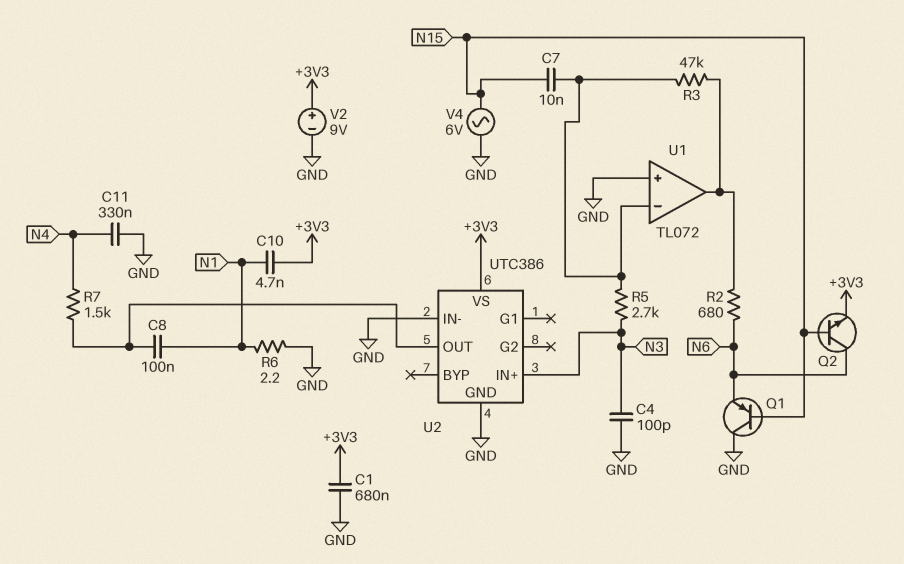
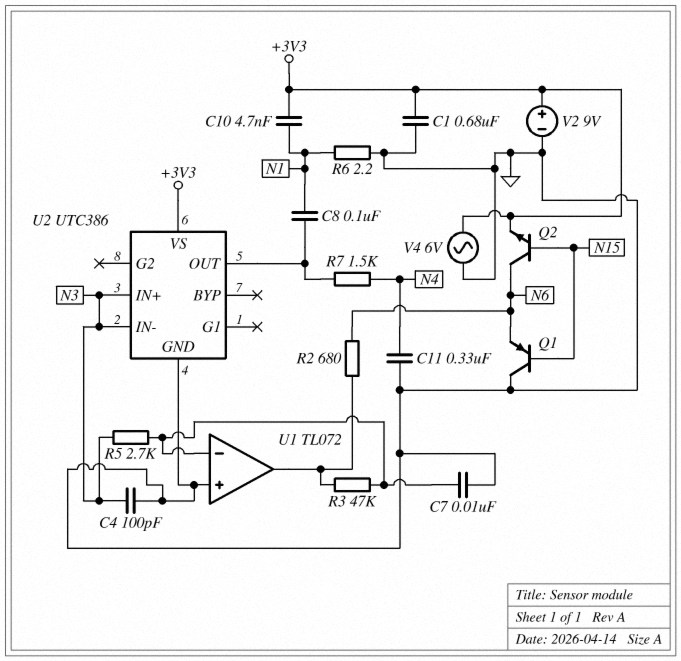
C7: 10nF (N15, U1/in-) -> 10nF (GND, U1/in-)
U2 pin IN-: GND -> N3
V4: AC 6V (GND, N15) -> AC 6V (+3V3, GND)

